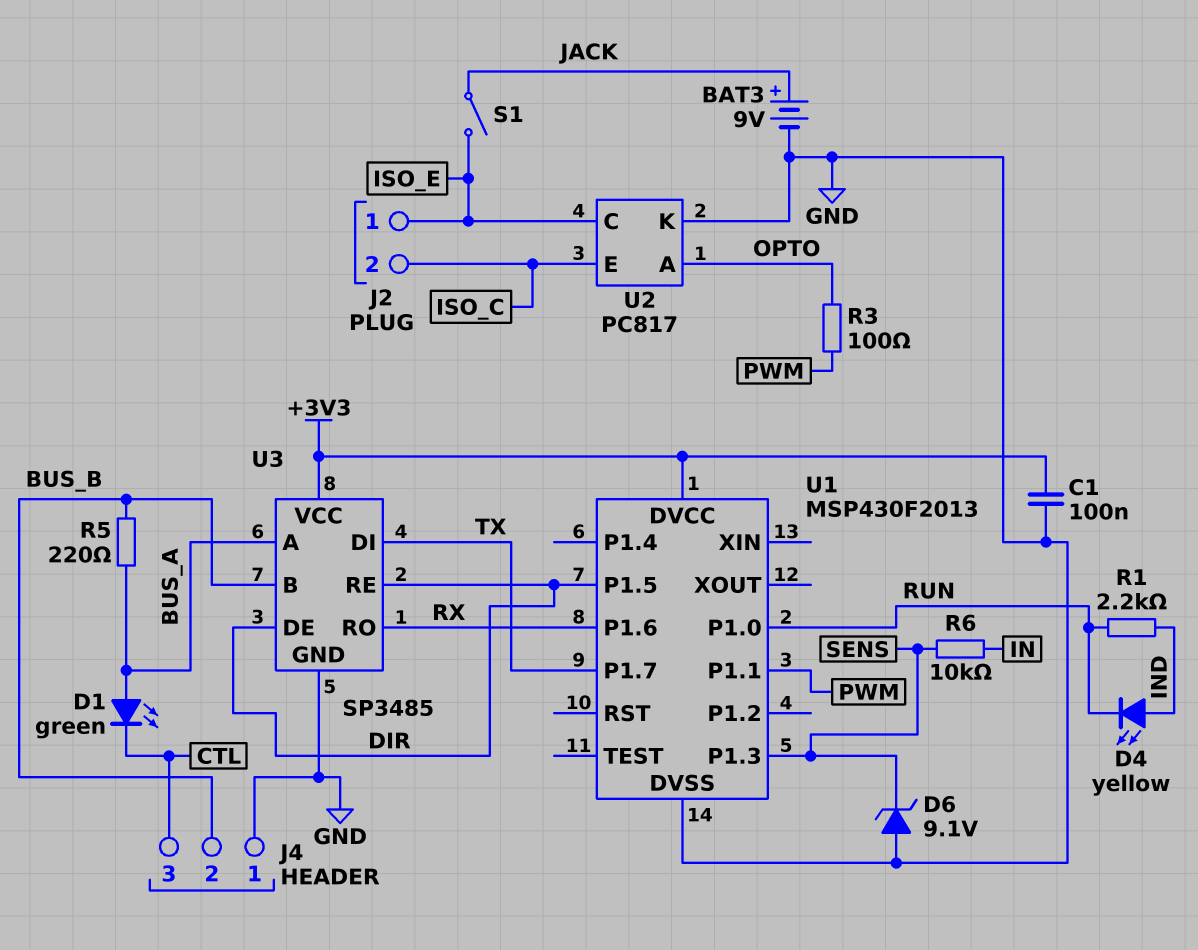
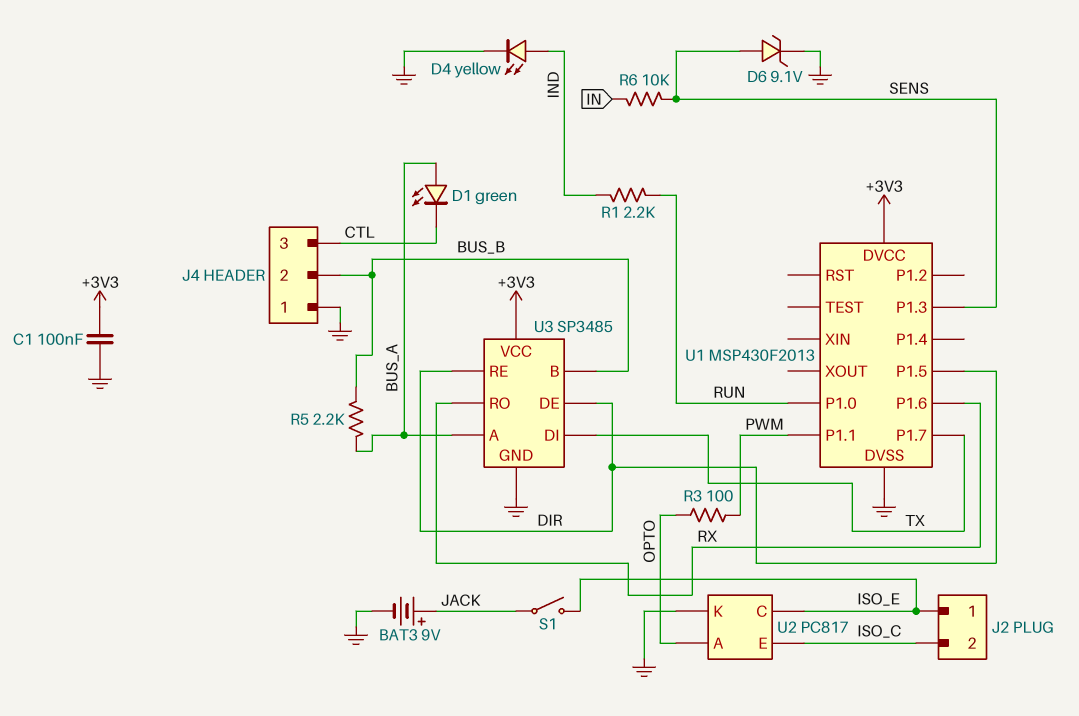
D4: LED yellow (A IND, K RUN) -> LED yellow (A IND, K GND)
D6: zener 9.1V (A GND, K SENS) -> zener 9.1V (A SENS, K GND)
R5: 220 (BUS_A, BUS_B) -> 2.2k (BUS_A, BUS_B)

